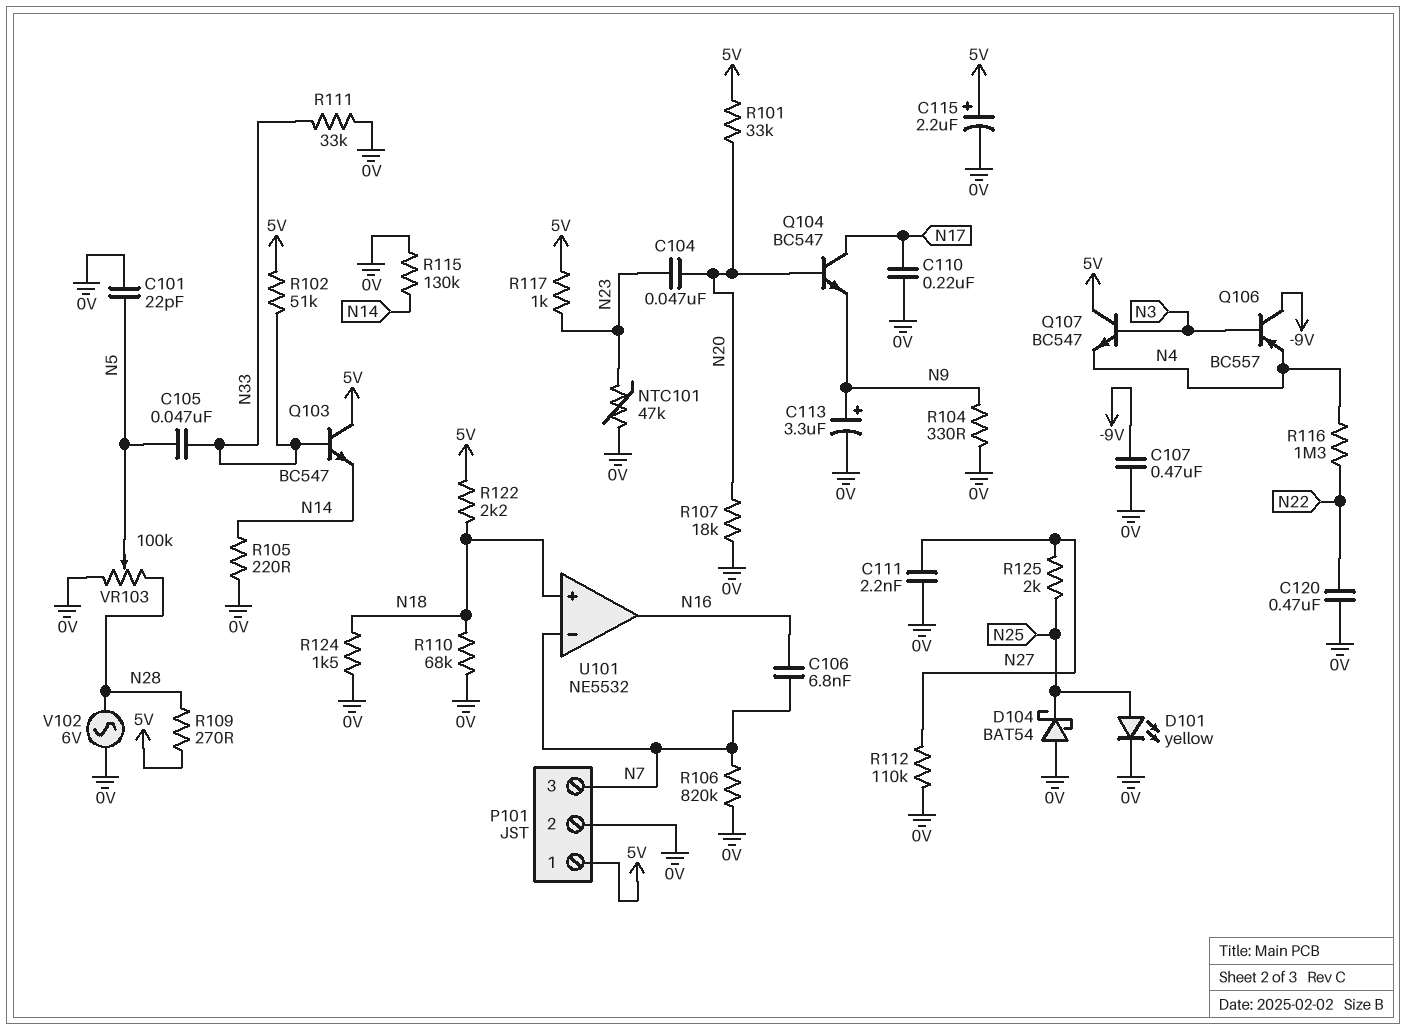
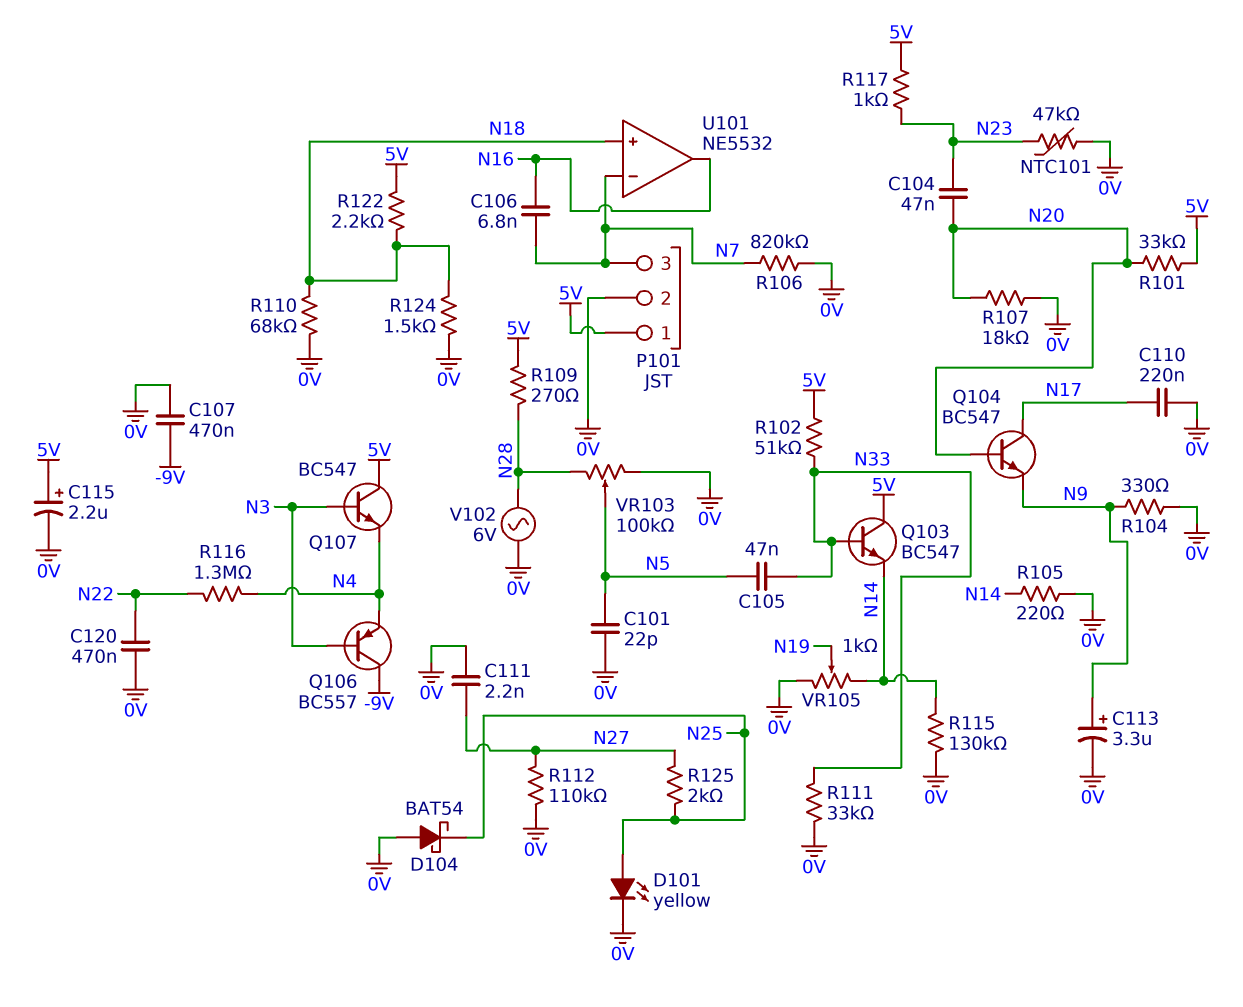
VR105: none -> 1k (0V, N14, wiper N19)

